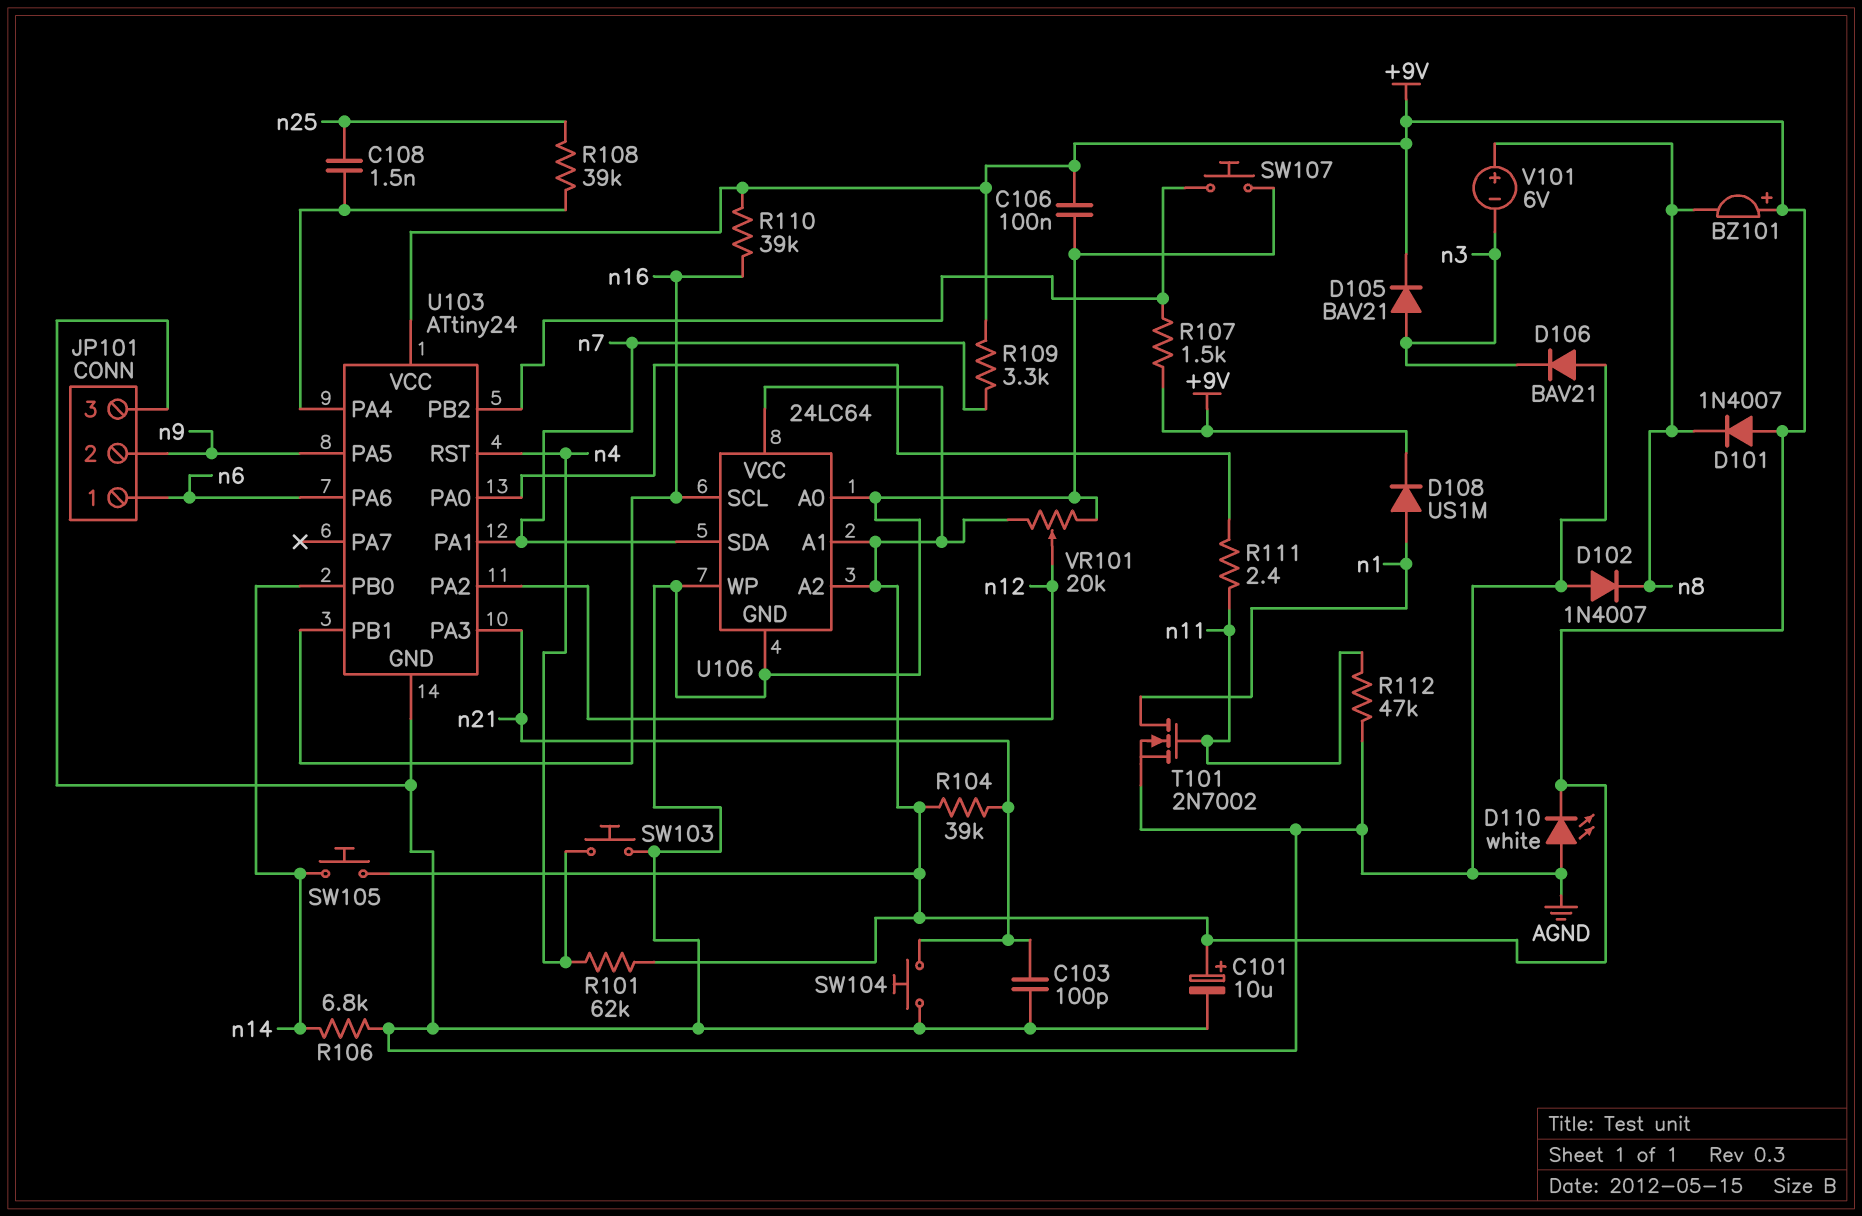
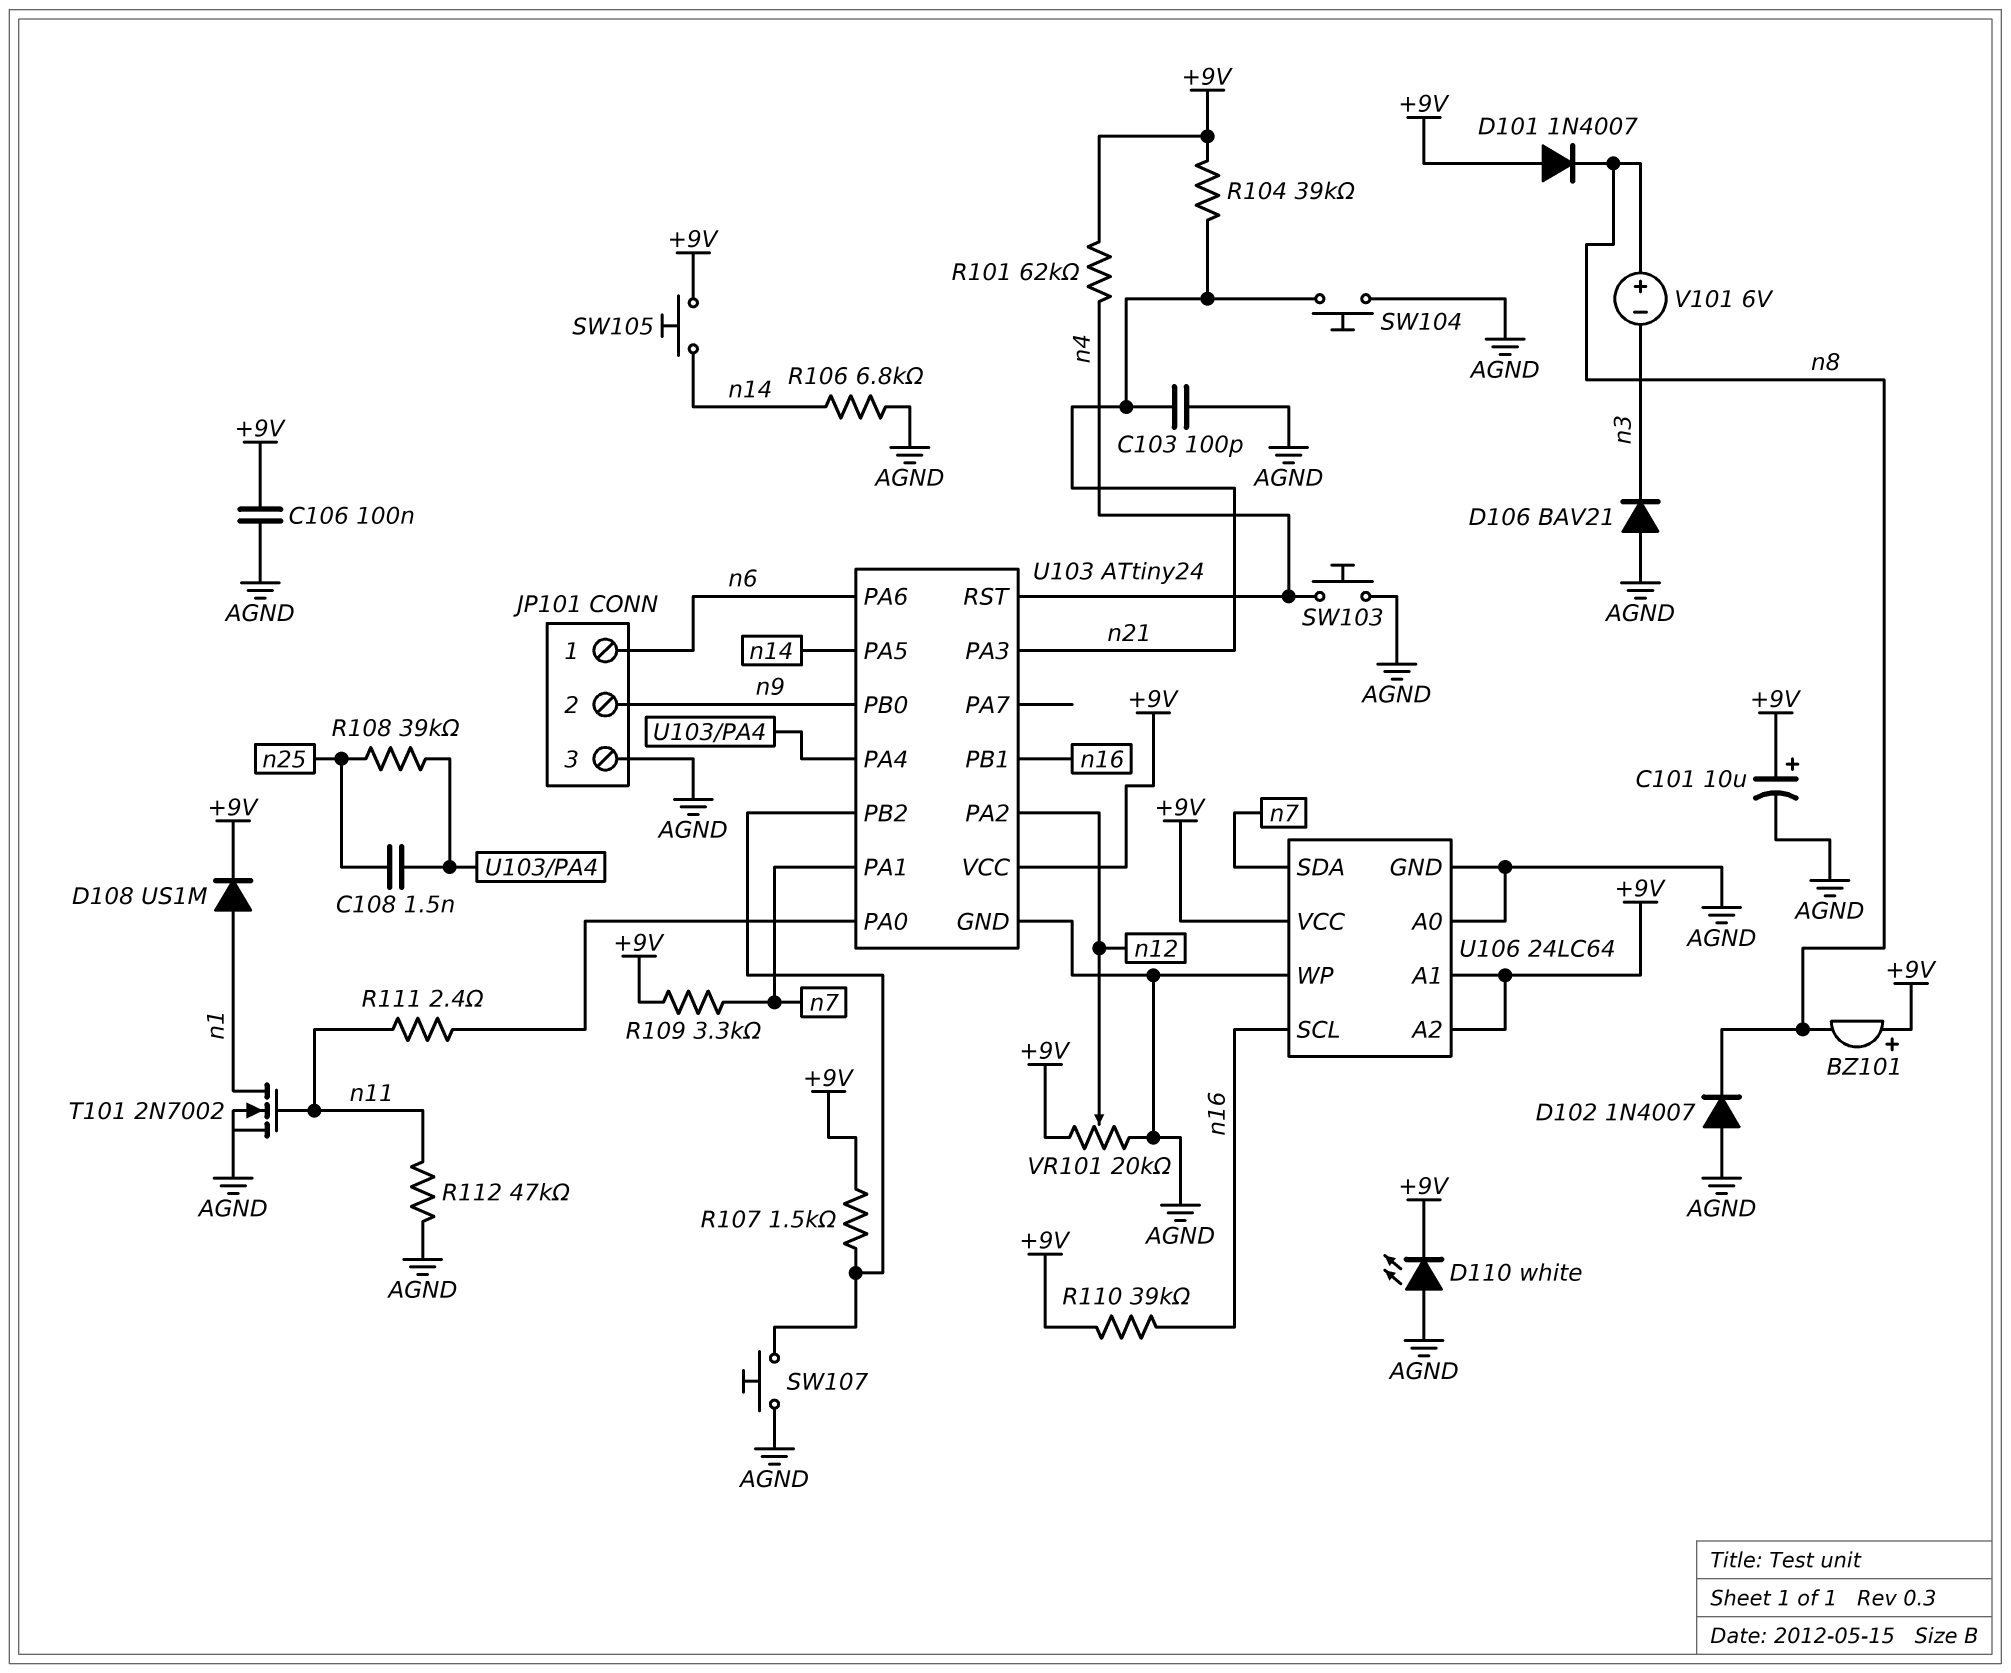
D105: diode BAV21 (A n3, K +9V) -> none
U103 pin PA5: n9 -> n14
U103 pin PB0: n14 -> n9

